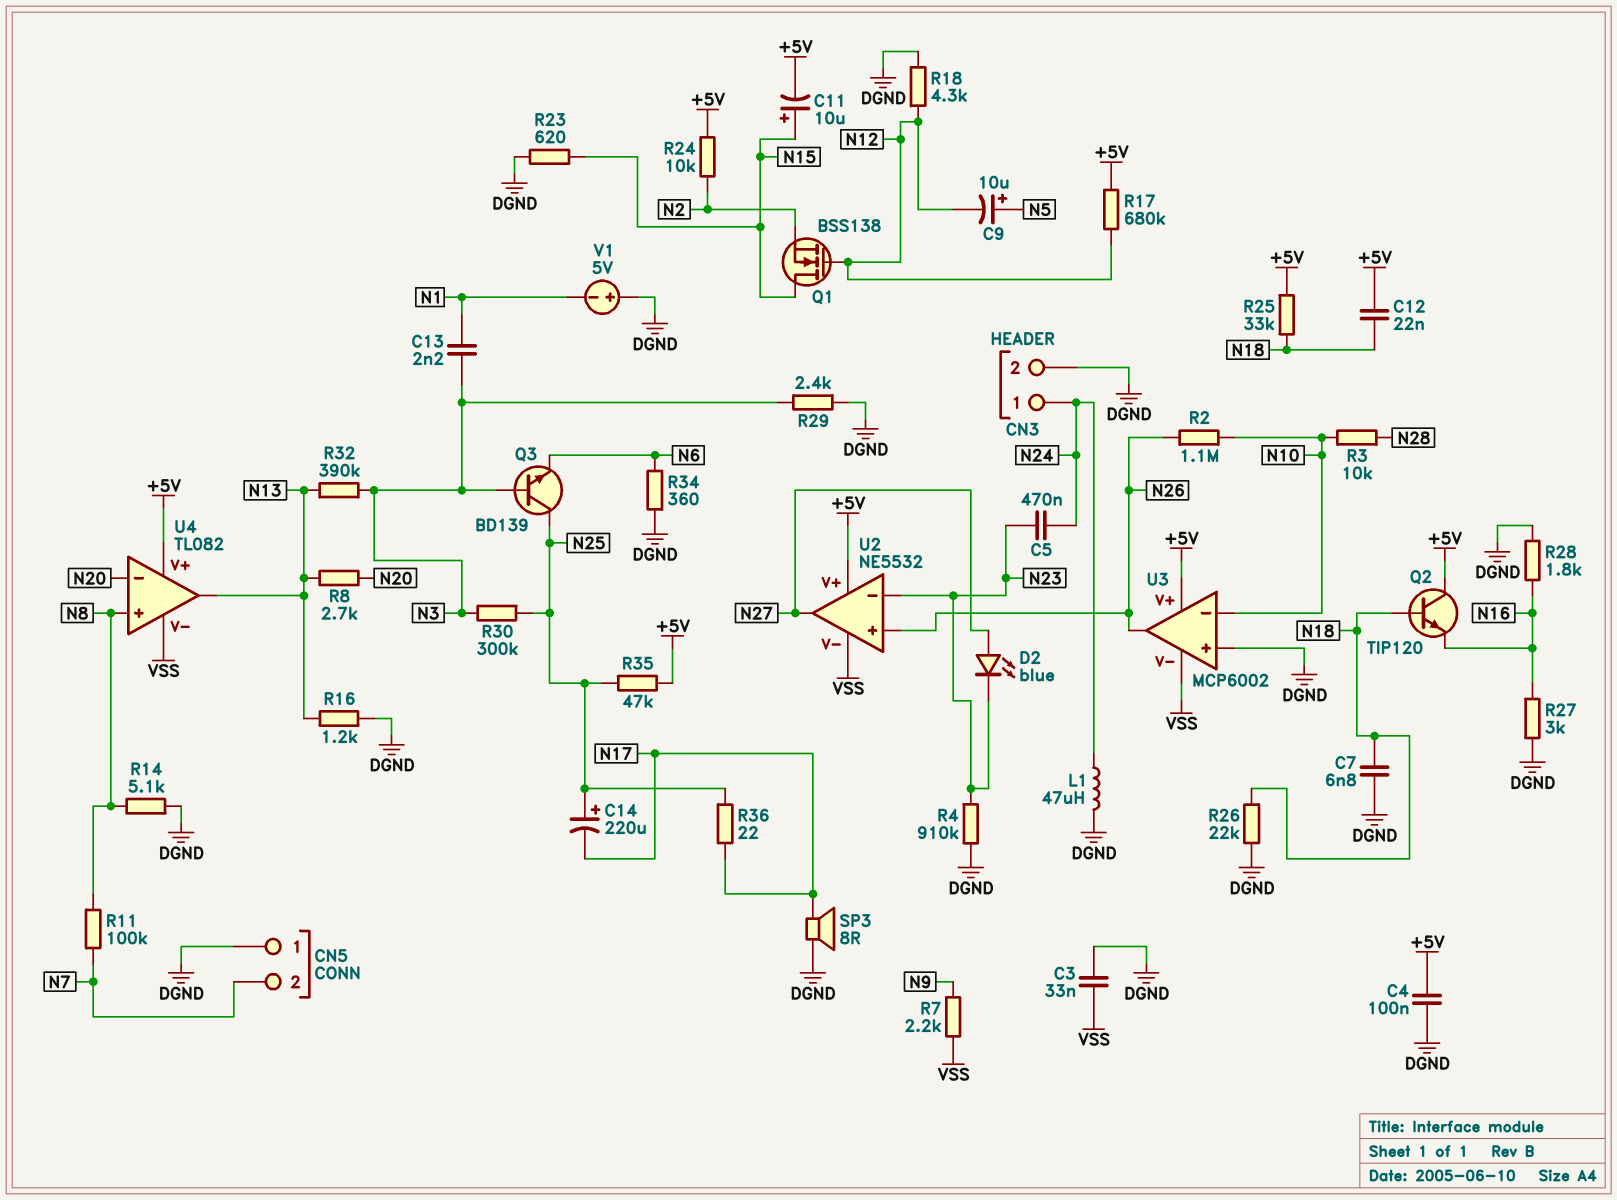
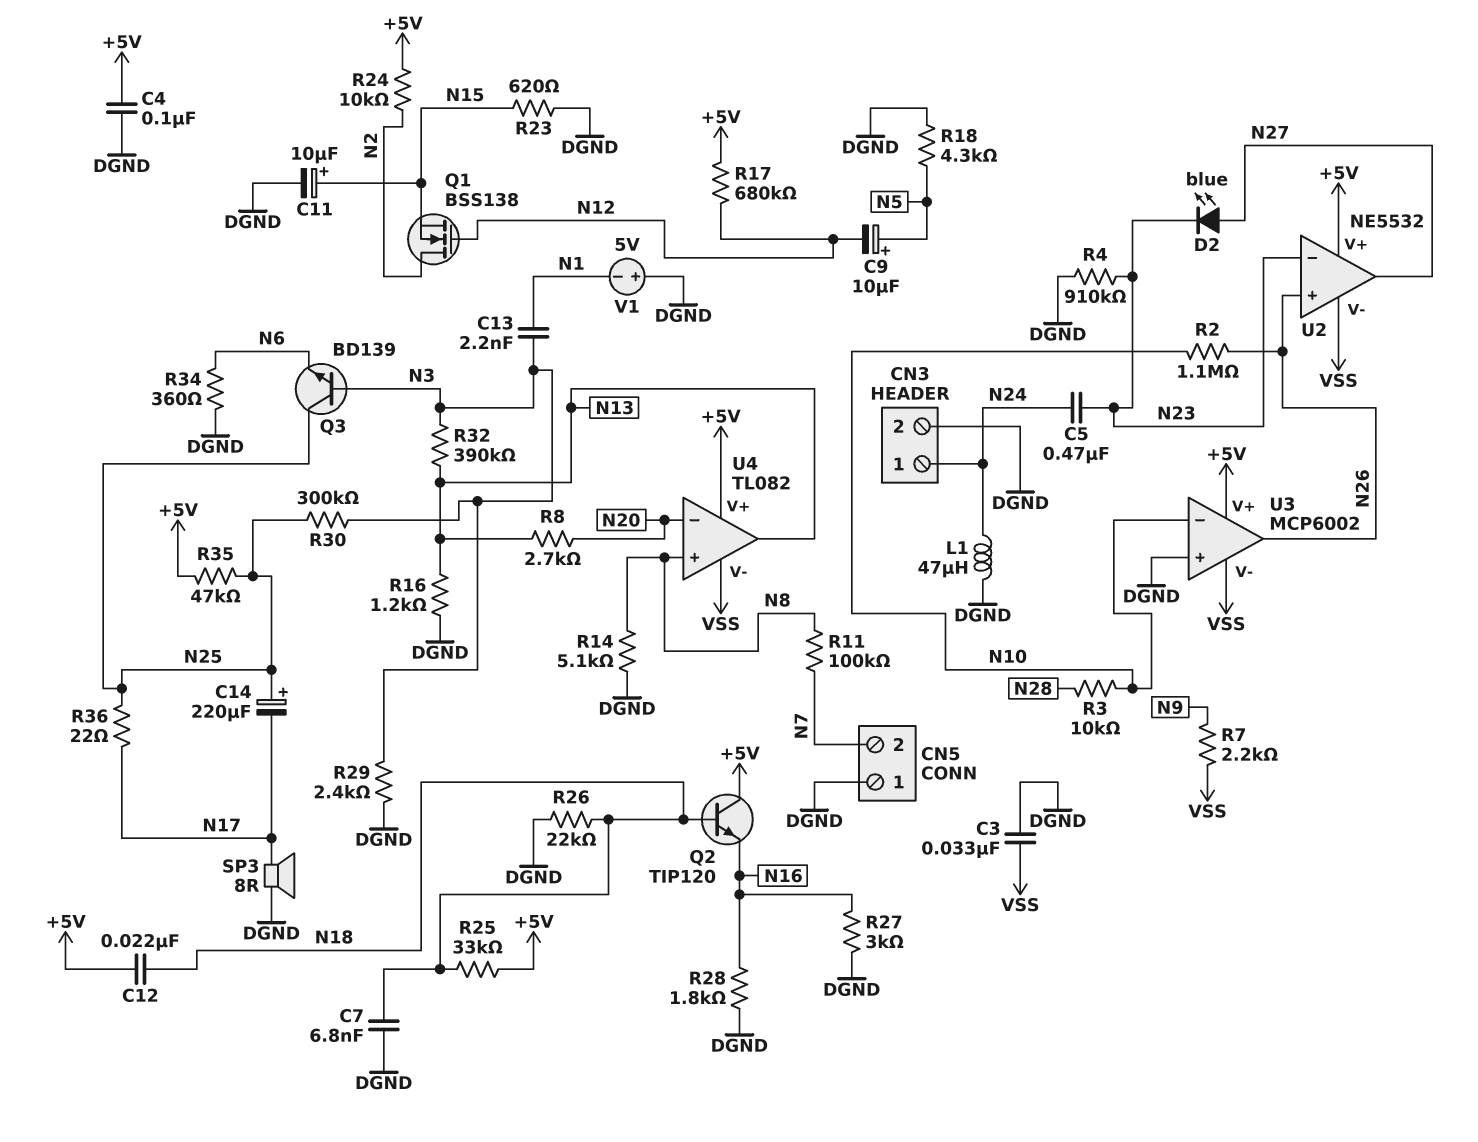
C11: 10uF (plus N15, minus +5V) -> 10uF (plus N15, minus DGND)
Q1: NMOS BSS138 (G N12, D N15, S N2) -> NMOS BSS138 (G N12, D N2, S N15)
R18: 4.3k (DGND, N12) -> 4.3k (DGND, N5)

